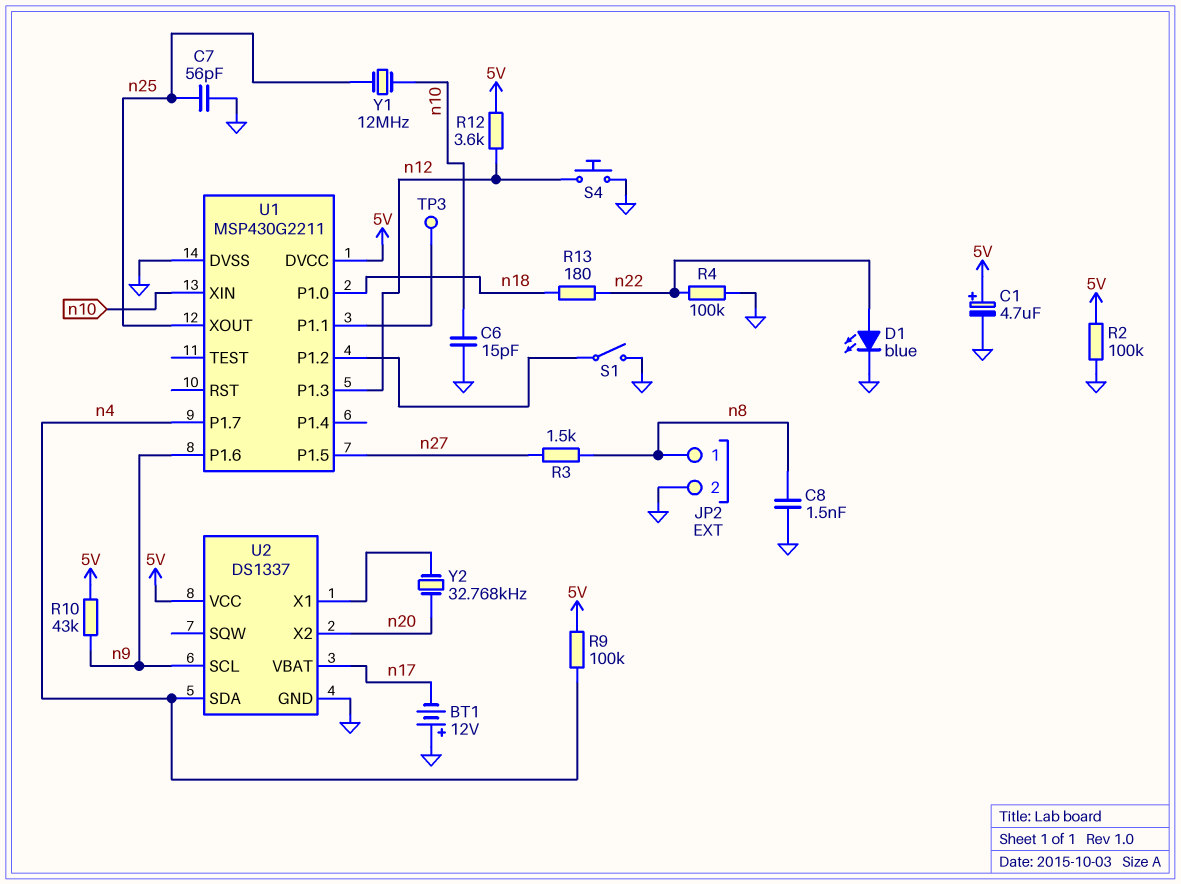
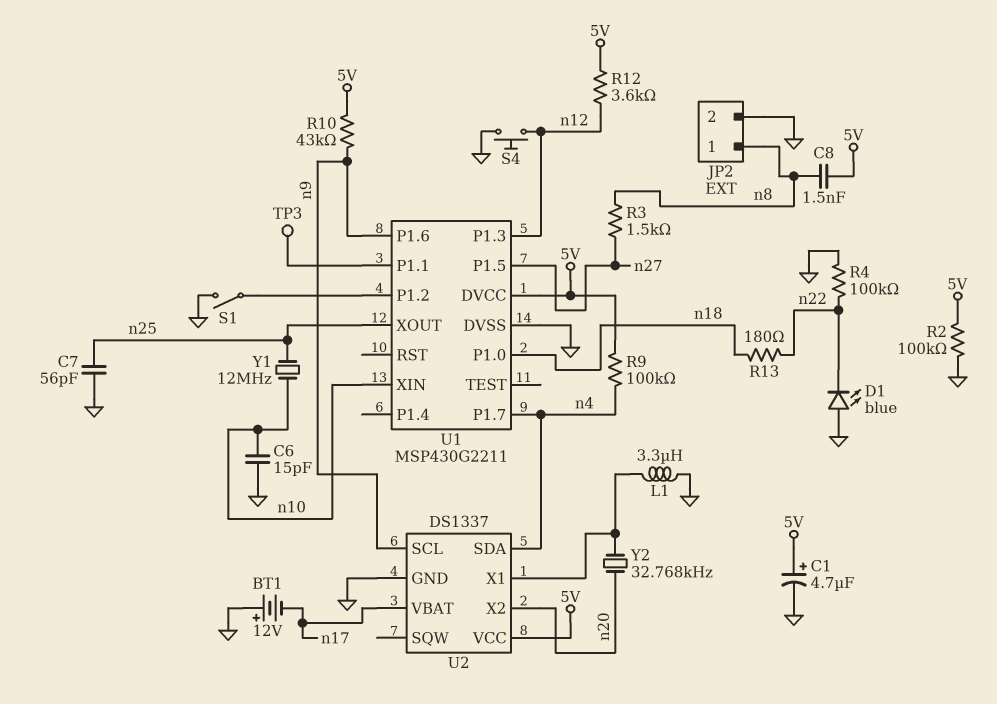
C8: 1.5nF (GND, n8) -> 1.5nF (5V, n8)
D1: LED blue (A n22, K GND) -> LED blue (A GND, K n22)
L1: none -> 3.3uH (GND, U2/X1)

